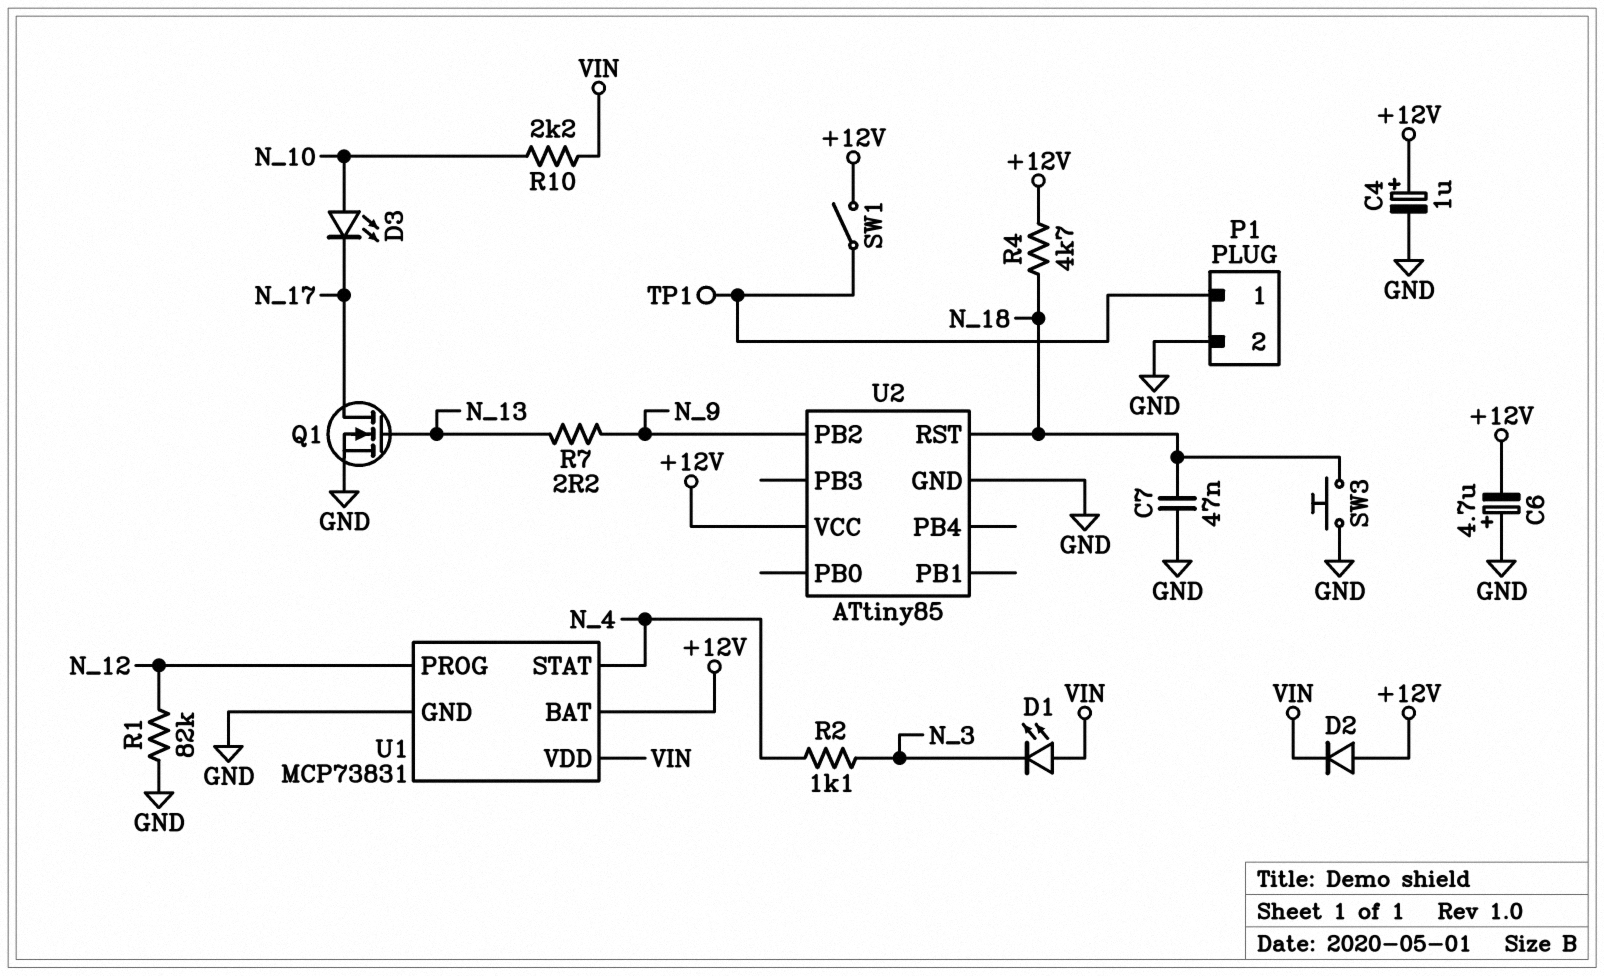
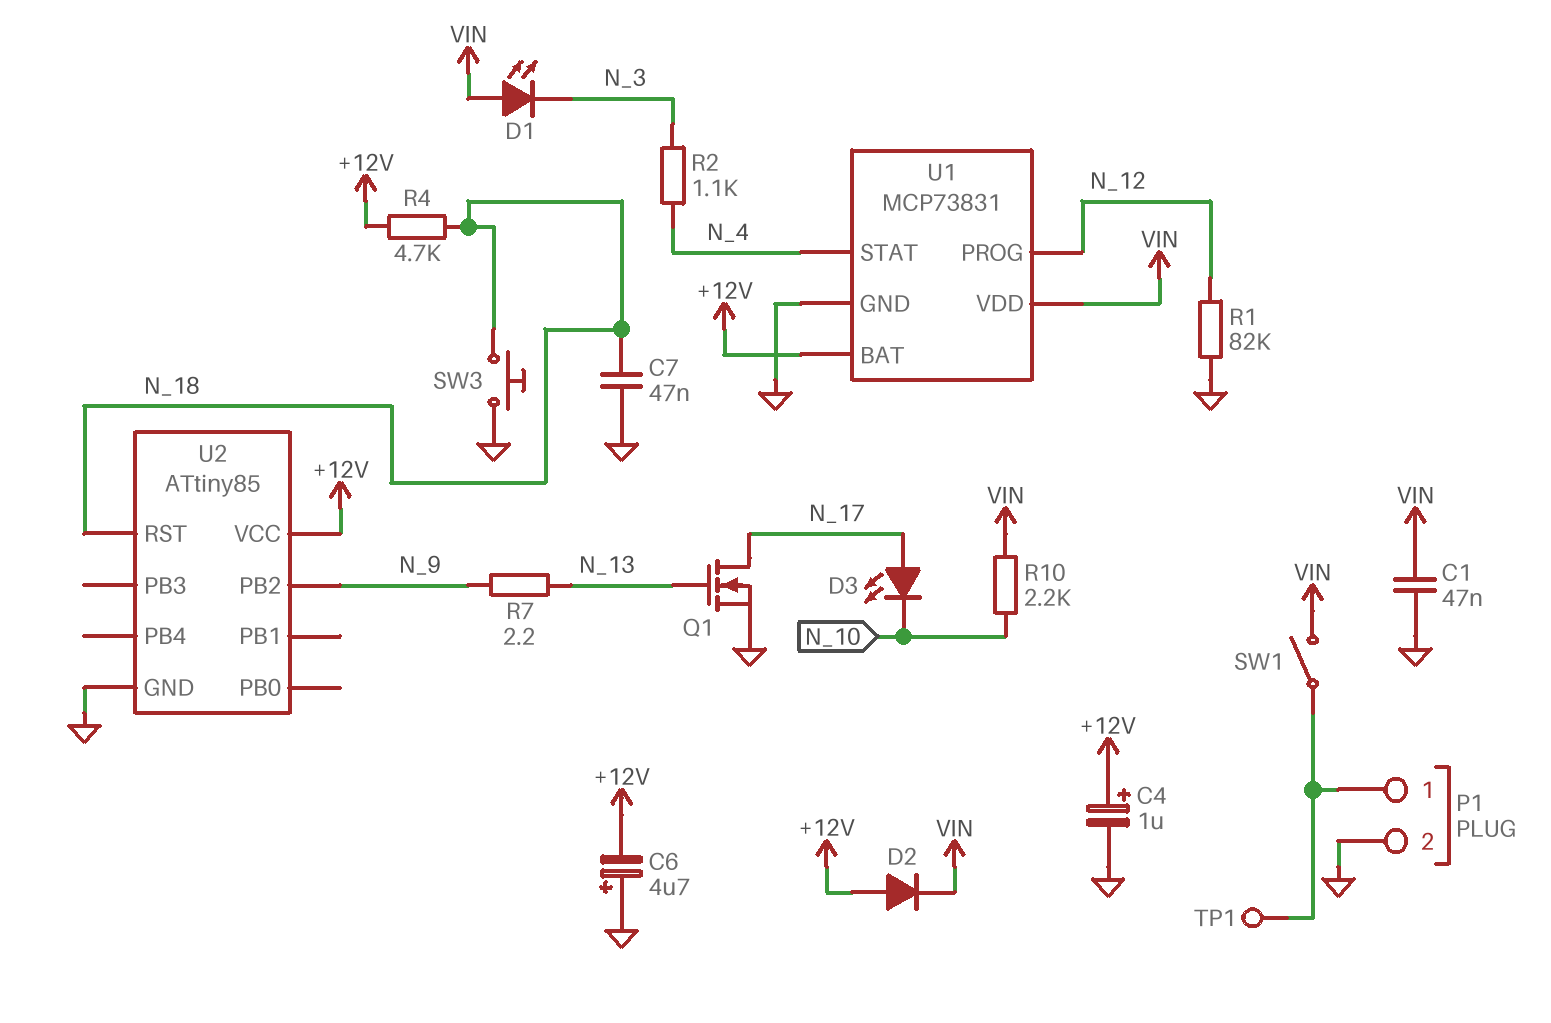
C1: none -> 47nF (GND, VIN)
D3: LED (A N_10, K N_17) -> LED (A N_17, K N_10)
SW1: switch (+12V, P1/1) -> switch (P1/1, VIN)

